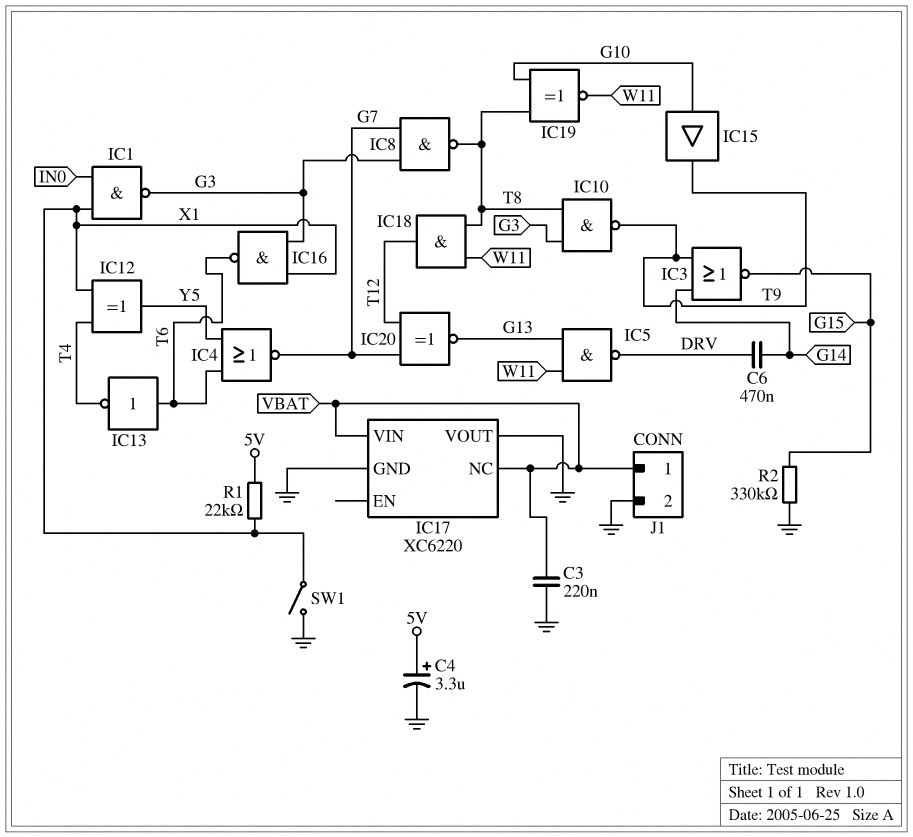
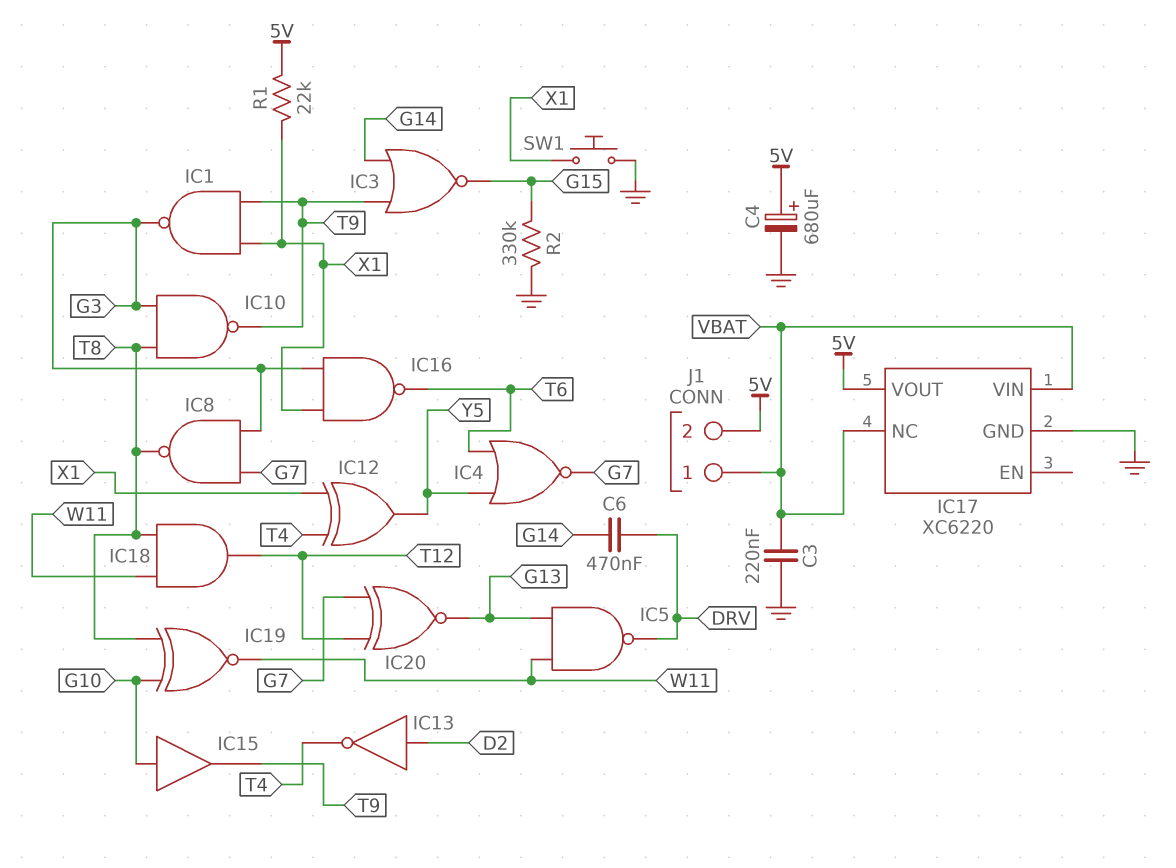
C4: 3.3uF (plus 5V, minus GND) -> 680uF (plus 5V, minus GND)
IC1: NAND (in IN0, in X1, out G3) -> NAND (in T9, in X1, out G3)
IC13: NOT (in T6, out T4) -> NOT (in D2, out T4)
IC17 pin VOUT: GND -> 5V
J1 pin 2: GND -> 5V
SW1: switch (GND, X1) -> button (GND, X1)

